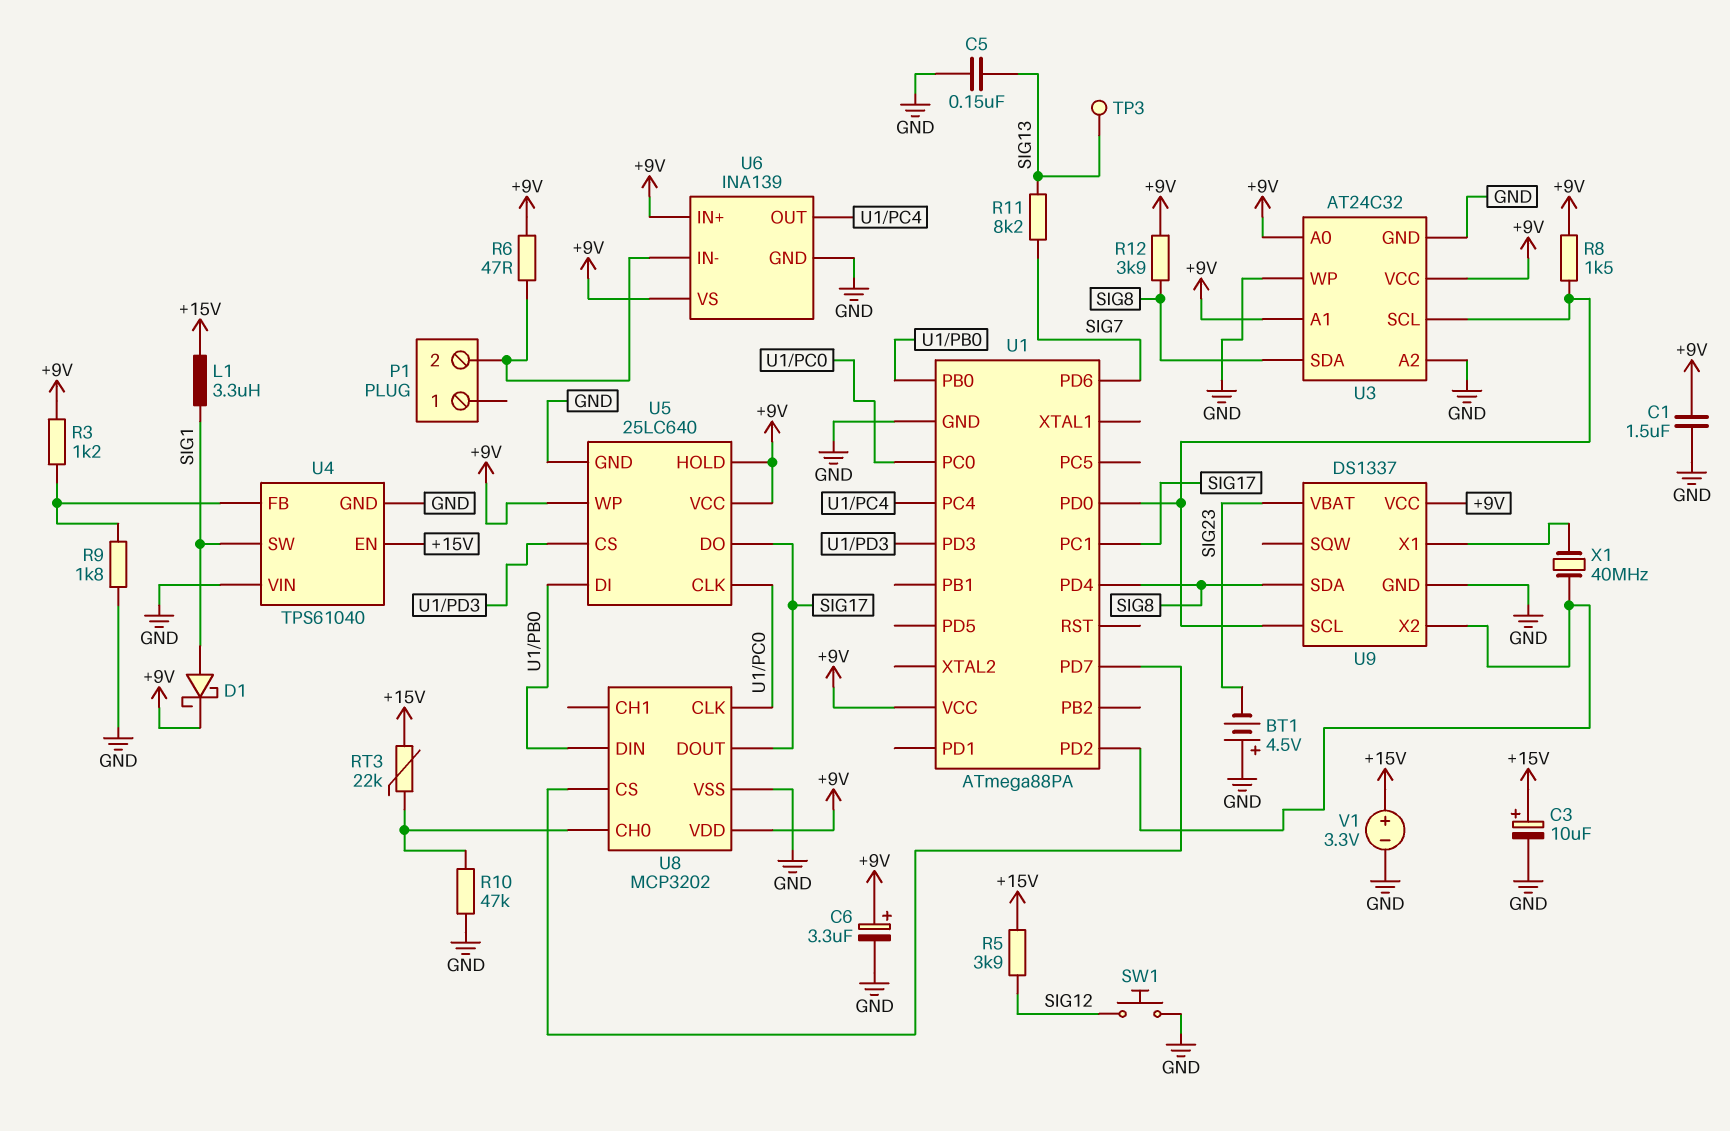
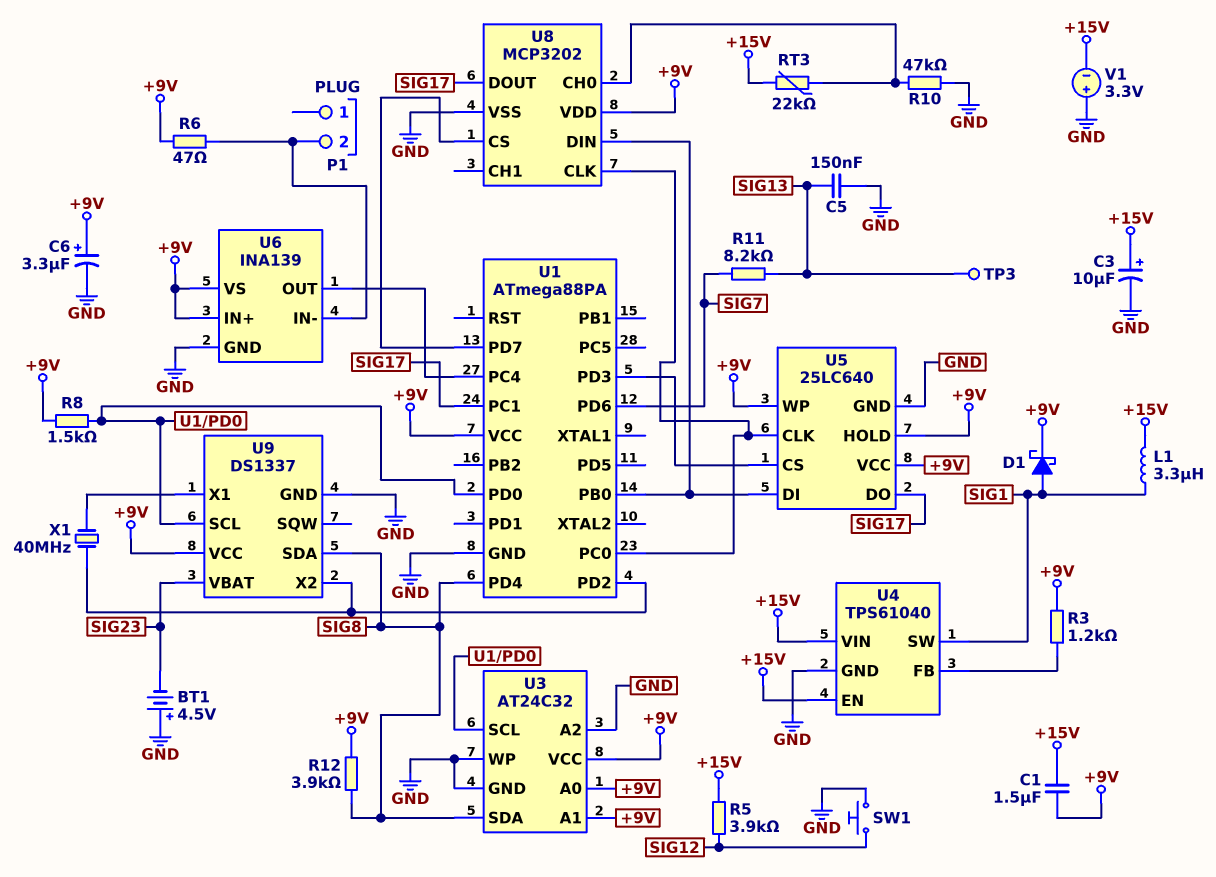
C1: 1.5uF (+9V, GND) -> 1.5uF (+9V, +15V)
R9: 1.8k (GND, U4/FB) -> none
U4 pin VIN: GND -> +15V
V1: 3.3V (plus +15V, minus GND) -> 3.3V (plus GND, minus +15V)

